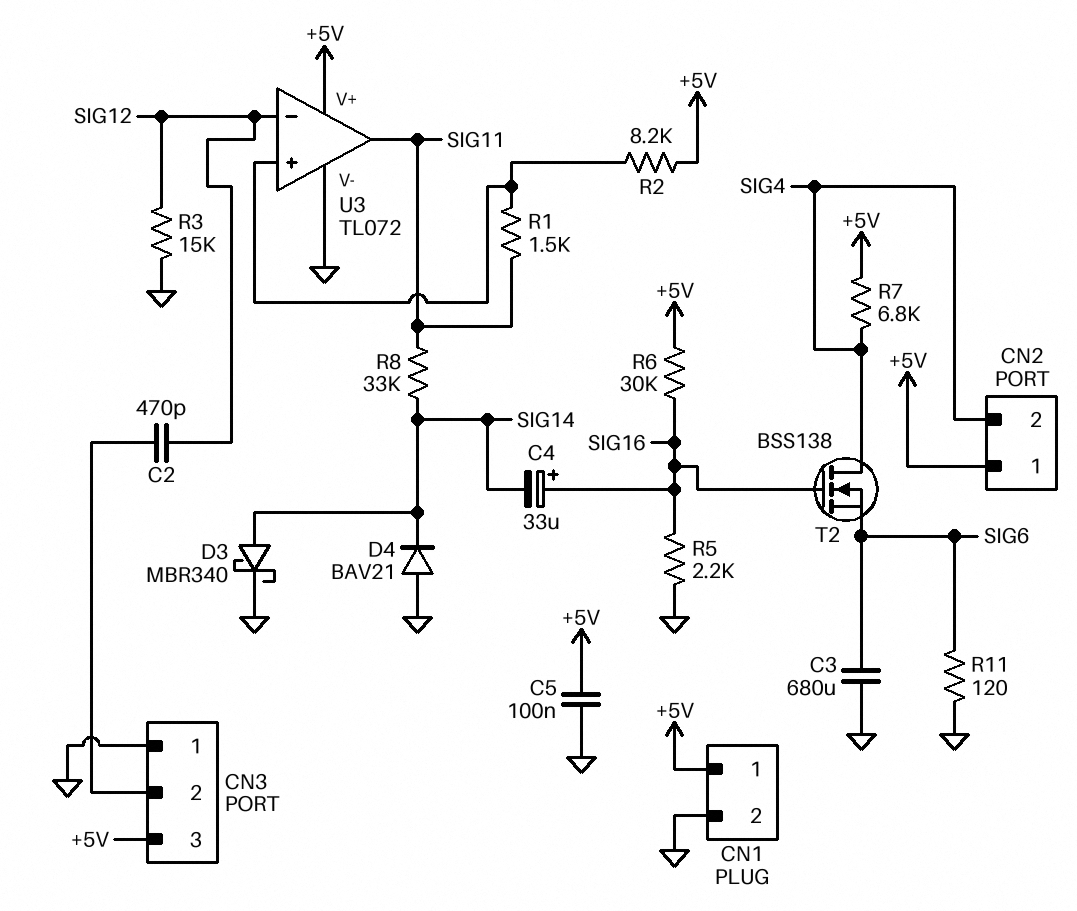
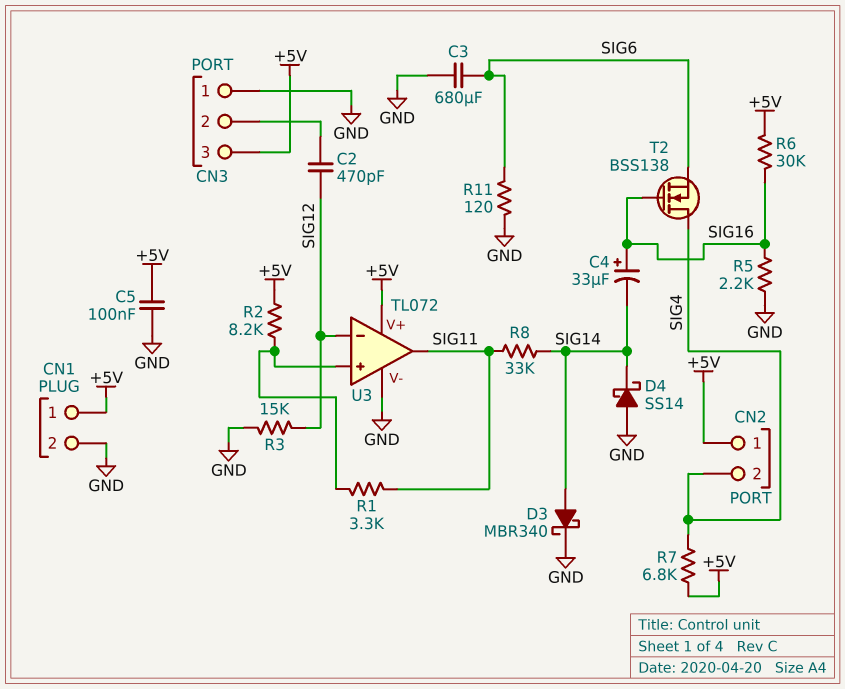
D4: diode BAV21 (A GND, K SIG14) -> schottky SS14 (A GND, K SIG14)
R1: 1.5k (SIG11, U3/in+) -> 3.3k (SIG11, U3/in+)

